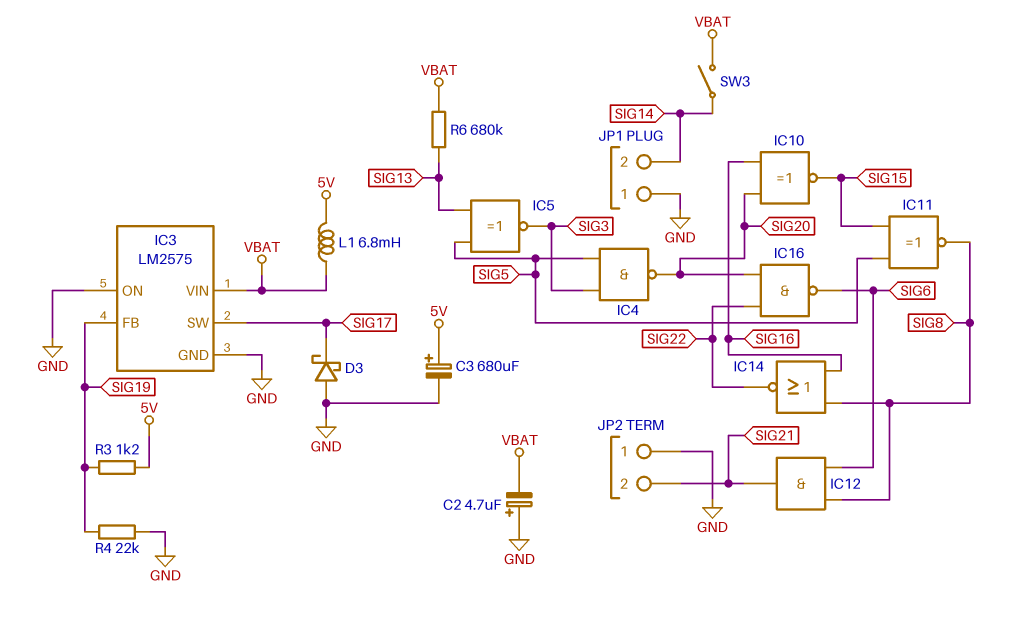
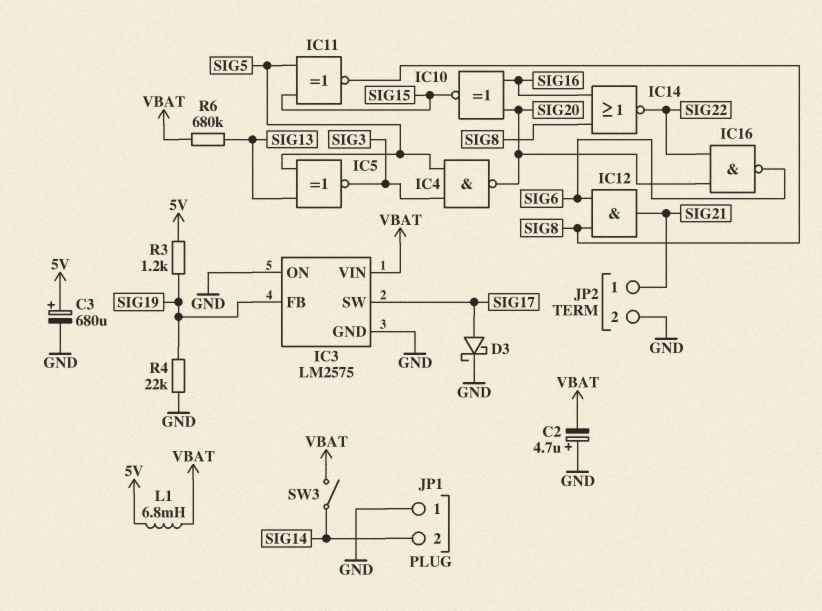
D3: schottky (A GND, K SIG17) -> schottky (A SIG17, K GND)
JP2 pin 1: GND -> SIG21
JP2 pin 2: SIG21 -> GND

